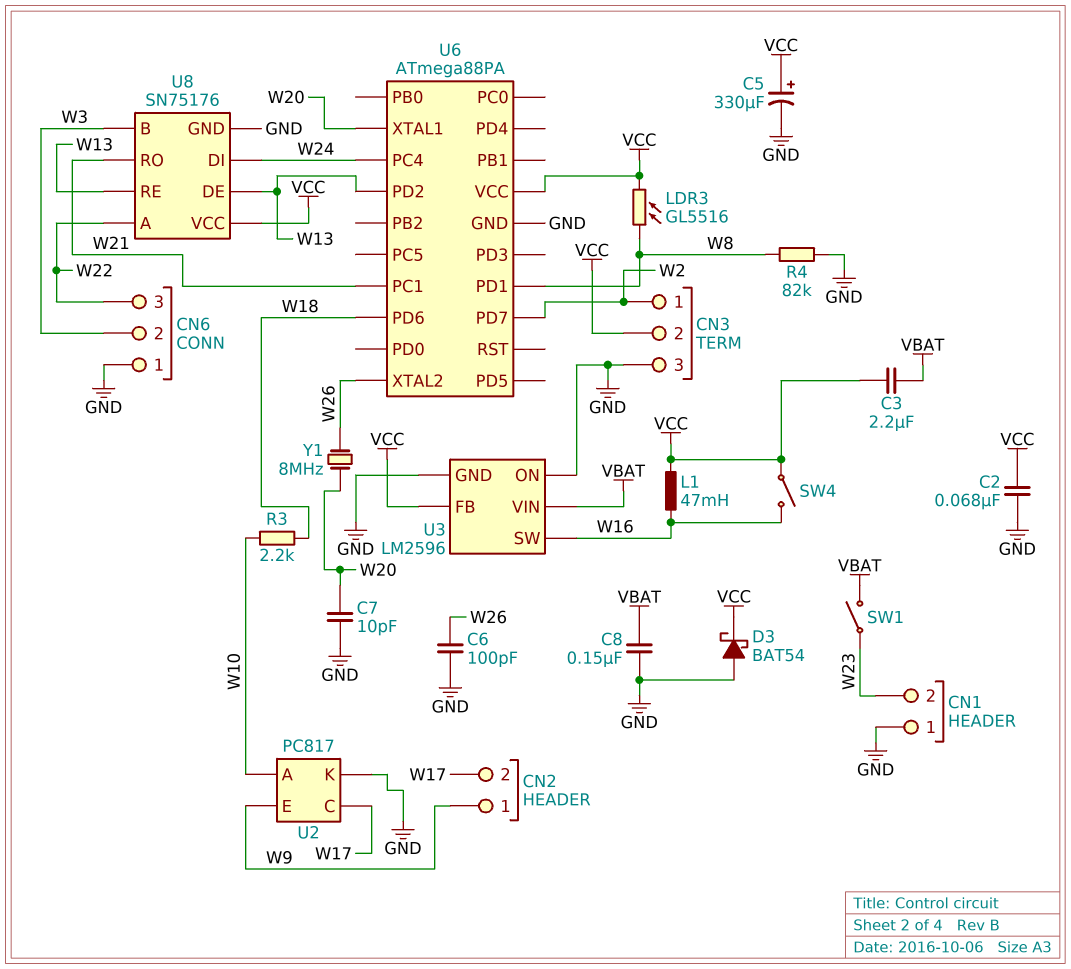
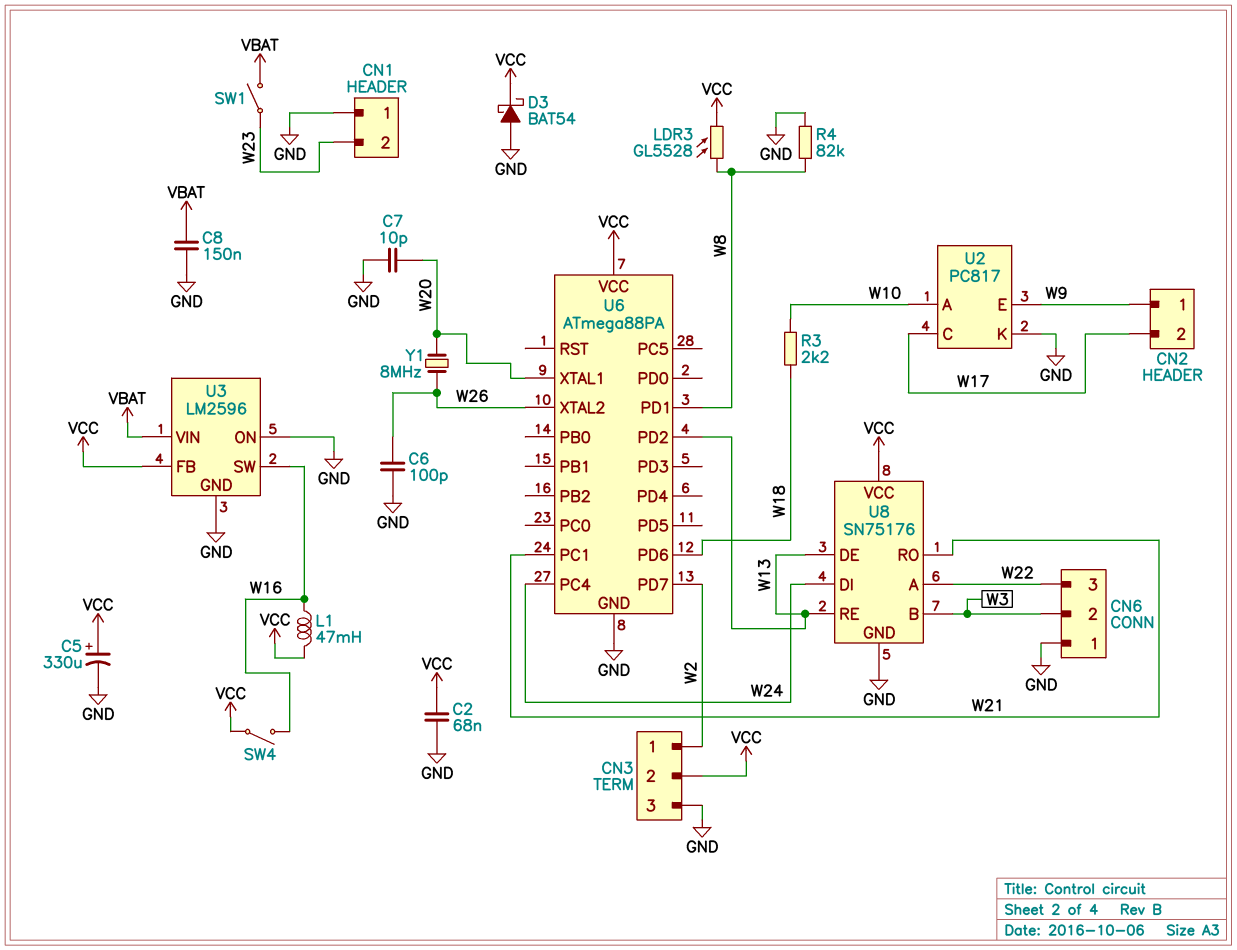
C3: 2.2uF (VBAT, VCC) -> none
LDR3: GL5516 (VCC, W8) -> GL5528 (VCC, W8)

